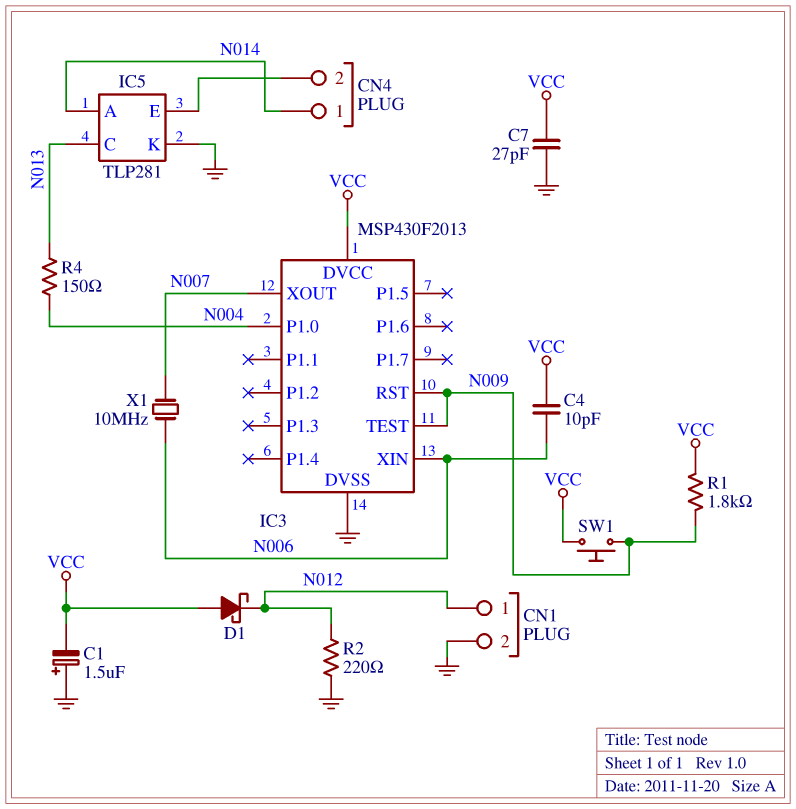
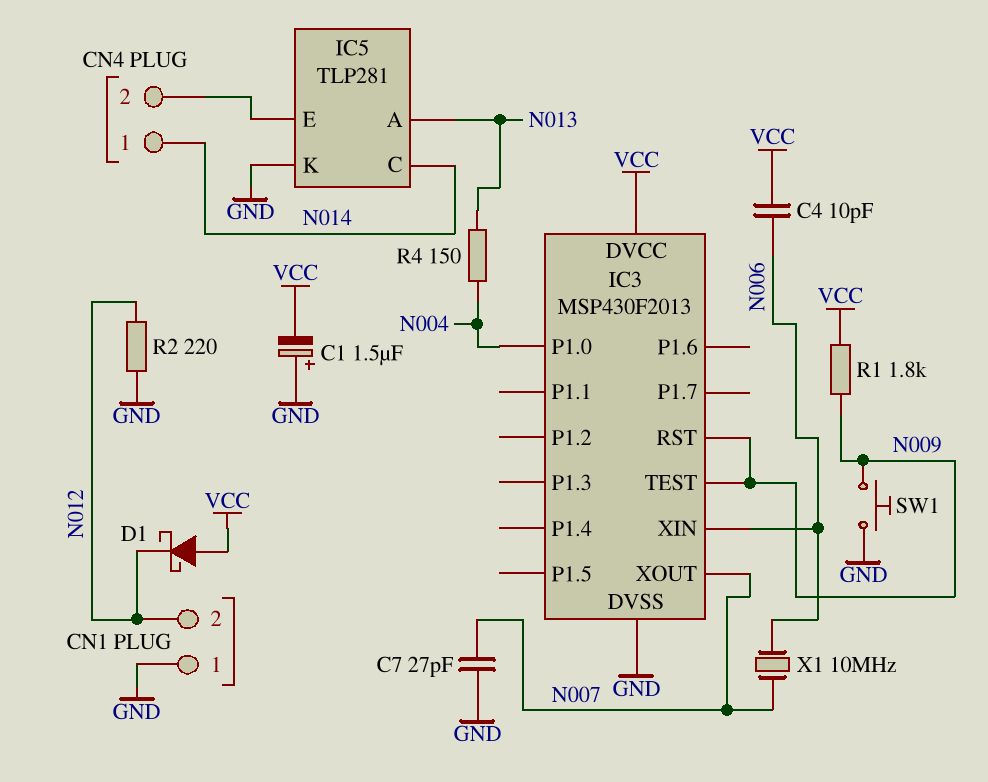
C7: 27pF (GND, VCC) -> 27pF (GND, N007)
CN1 pin 1: N012 -> GND
CN1 pin 2: GND -> N012
IC5 pin A: N014 -> N013
IC5 pin C: N013 -> N014
SW1: button (N009, VCC) -> button (GND, N009)

